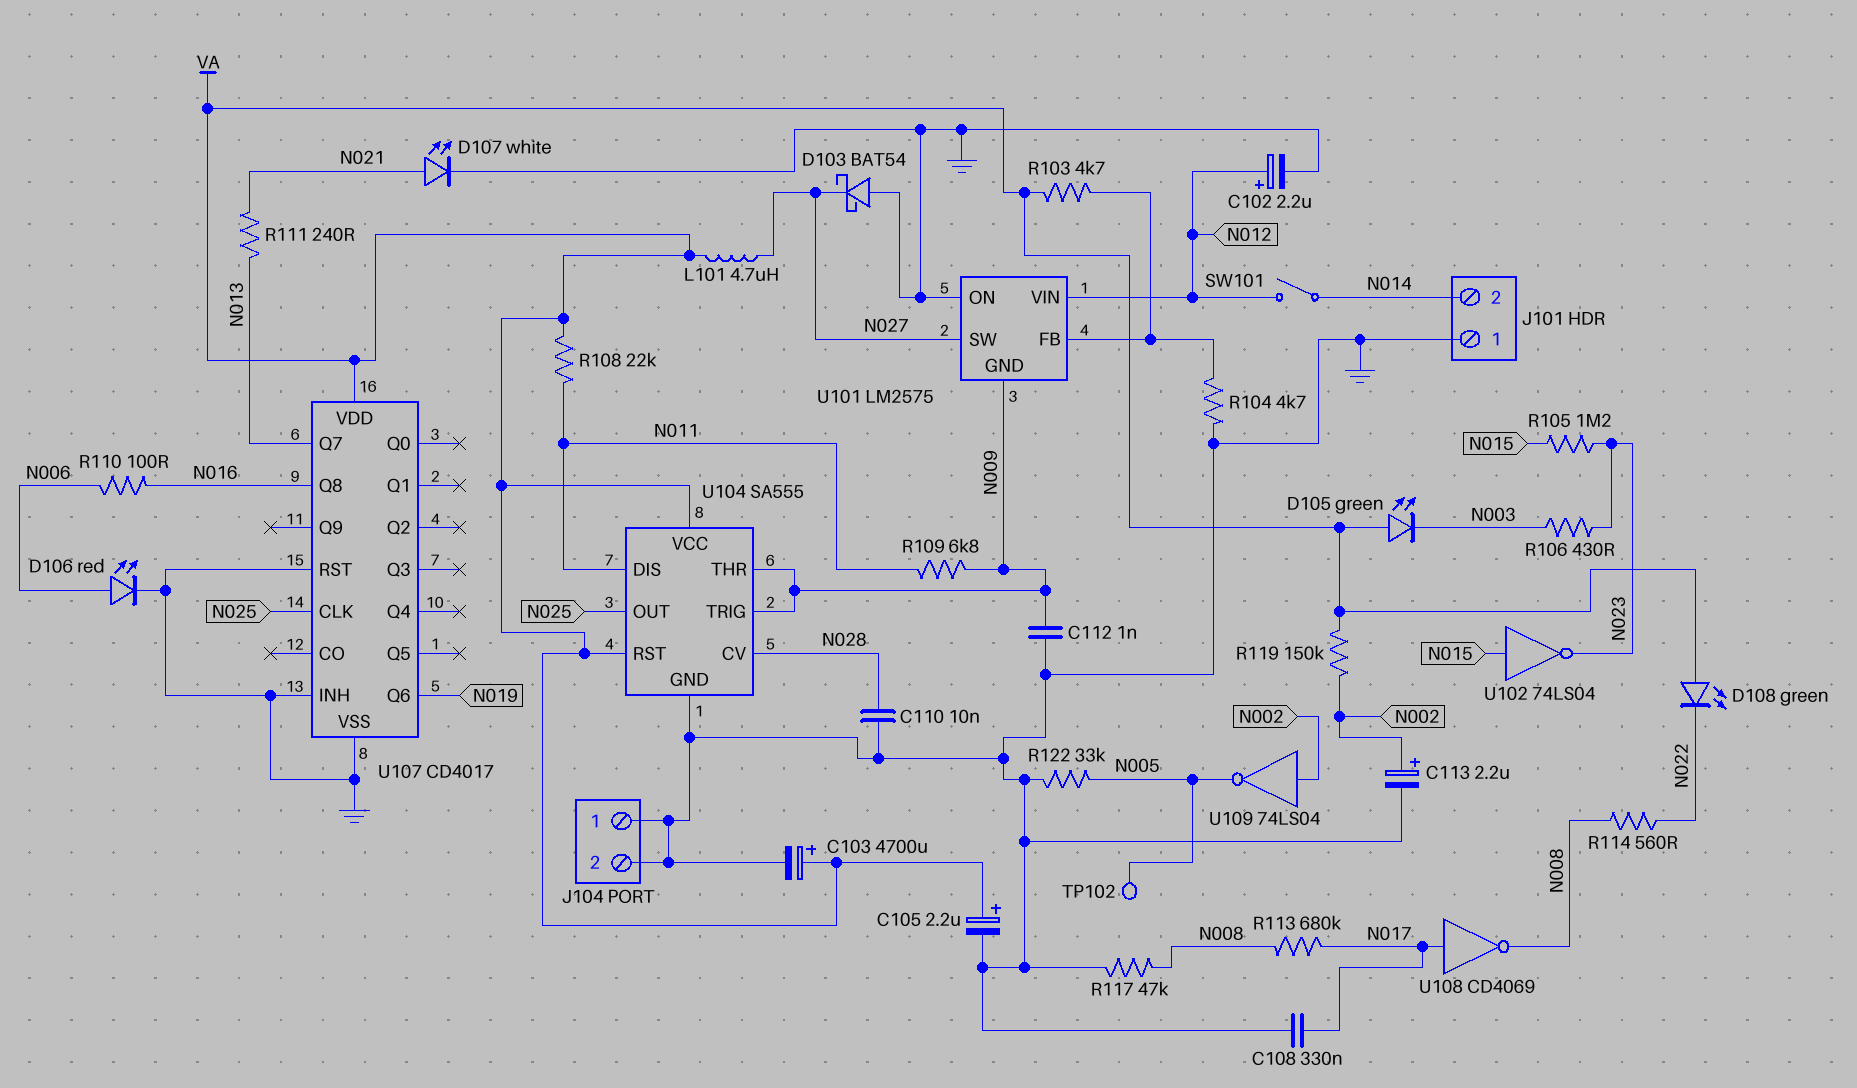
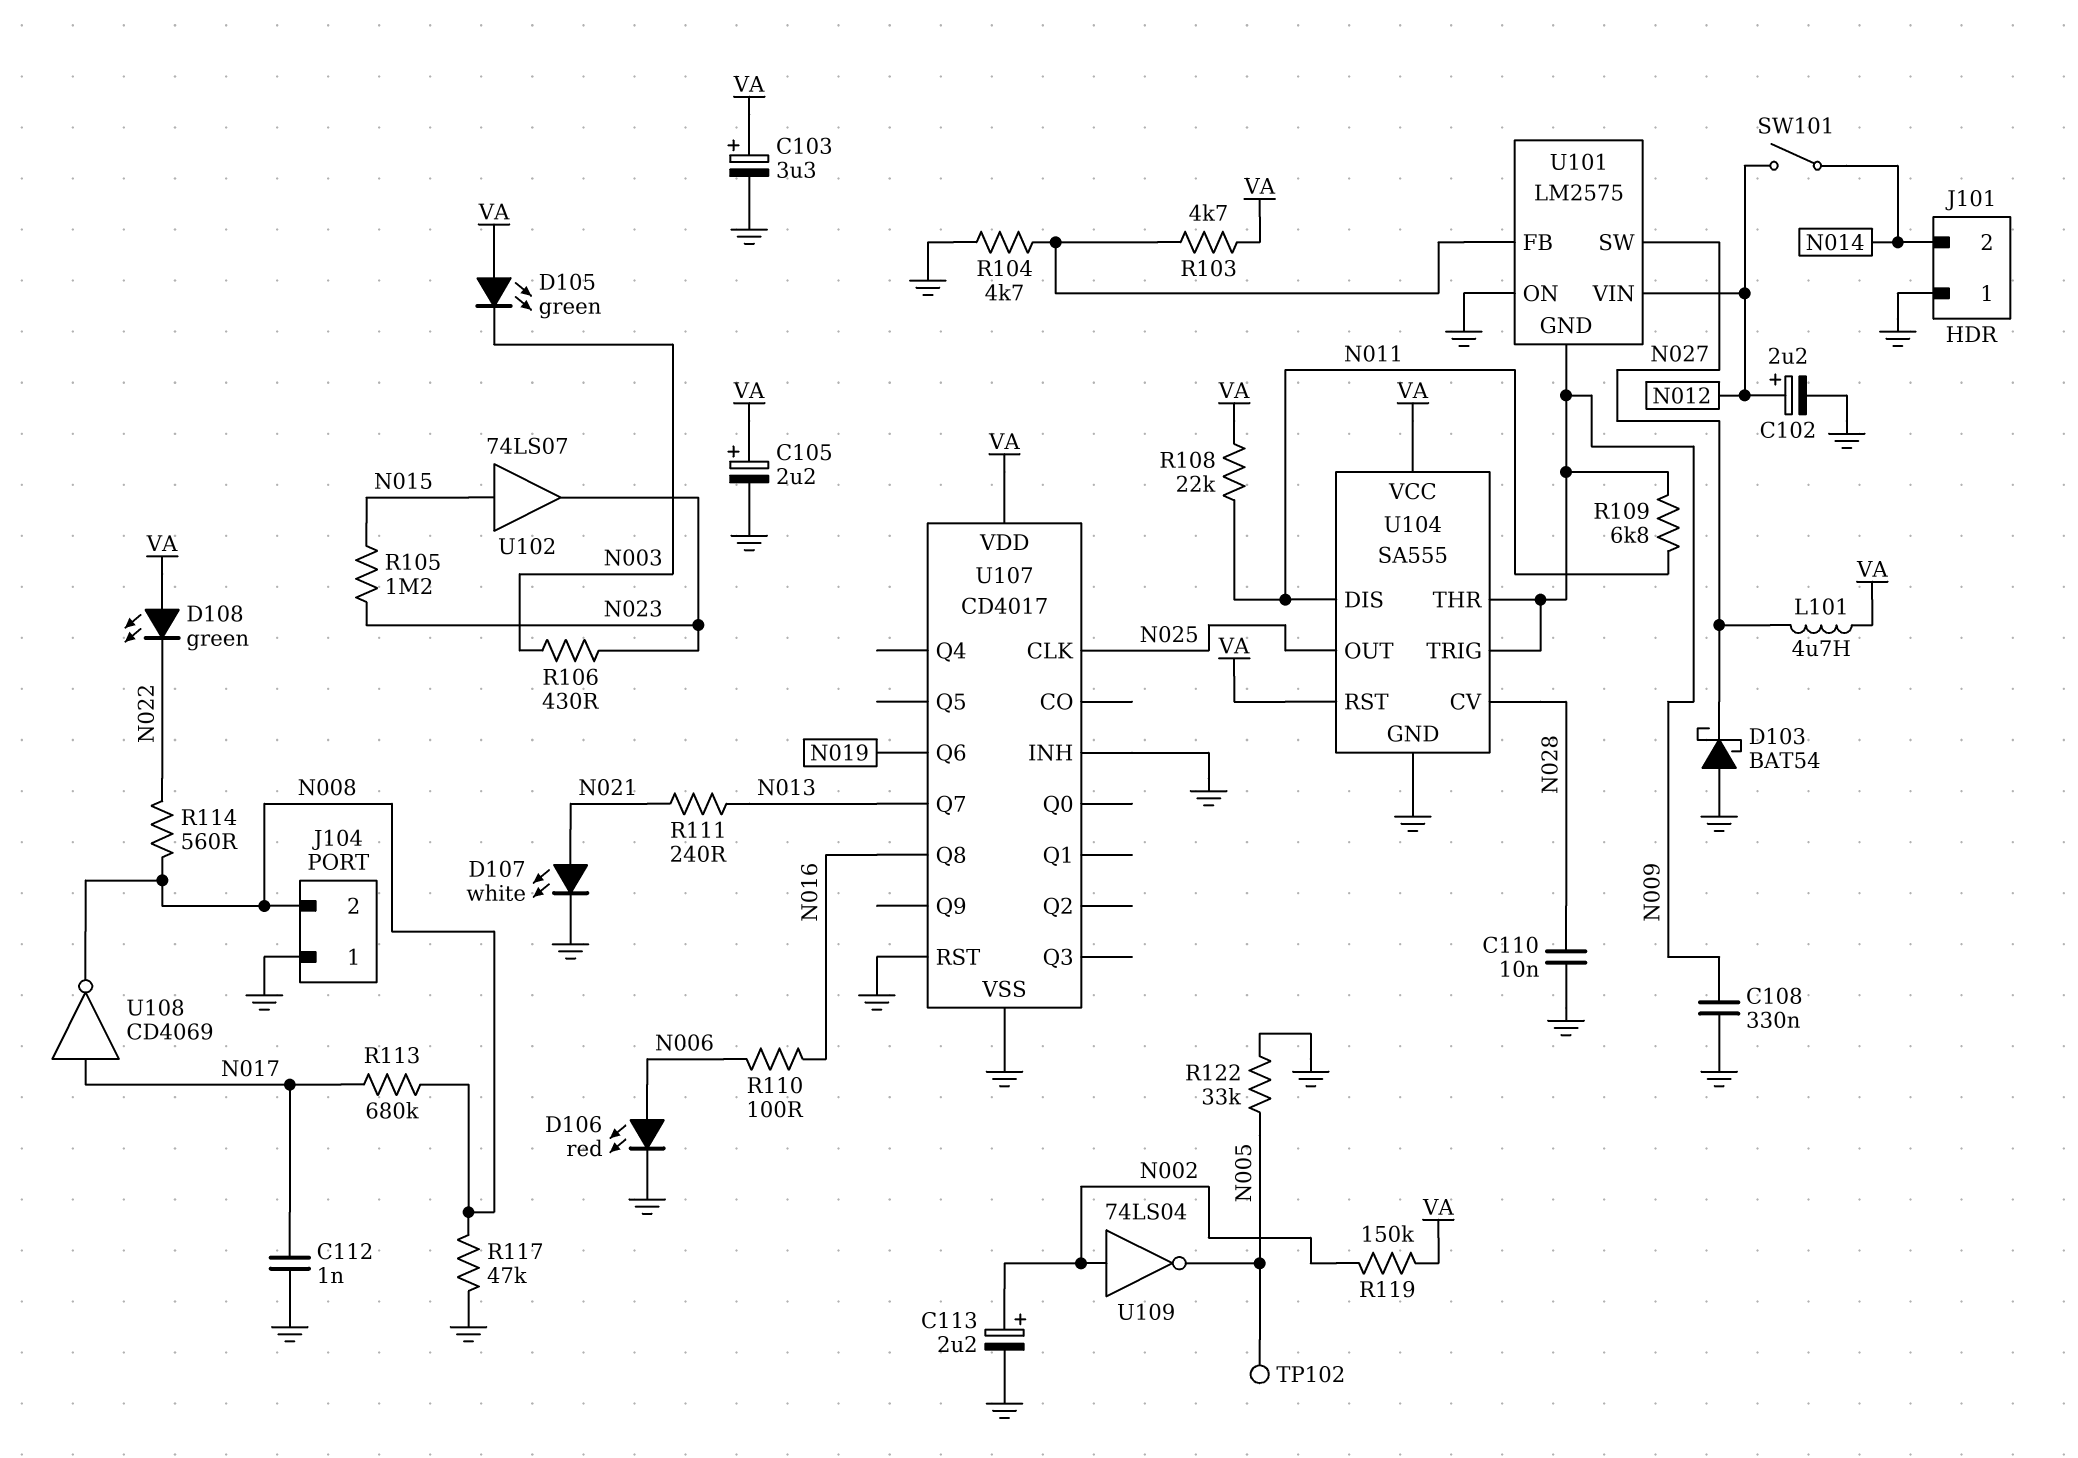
C103: 4700uF (plus VA, minus GND) -> 3.3uF (plus VA, minus GND)
C108: 330nF (GND, N017) -> 330nF (GND, N009)
C112: 1nF (GND, N009) -> 1nF (GND, N017)
J104 pin 2: GND -> N008
U102: NOT 74LS04 (in N015, out N023) -> buffer 74LS07 (in N015, out N023)

